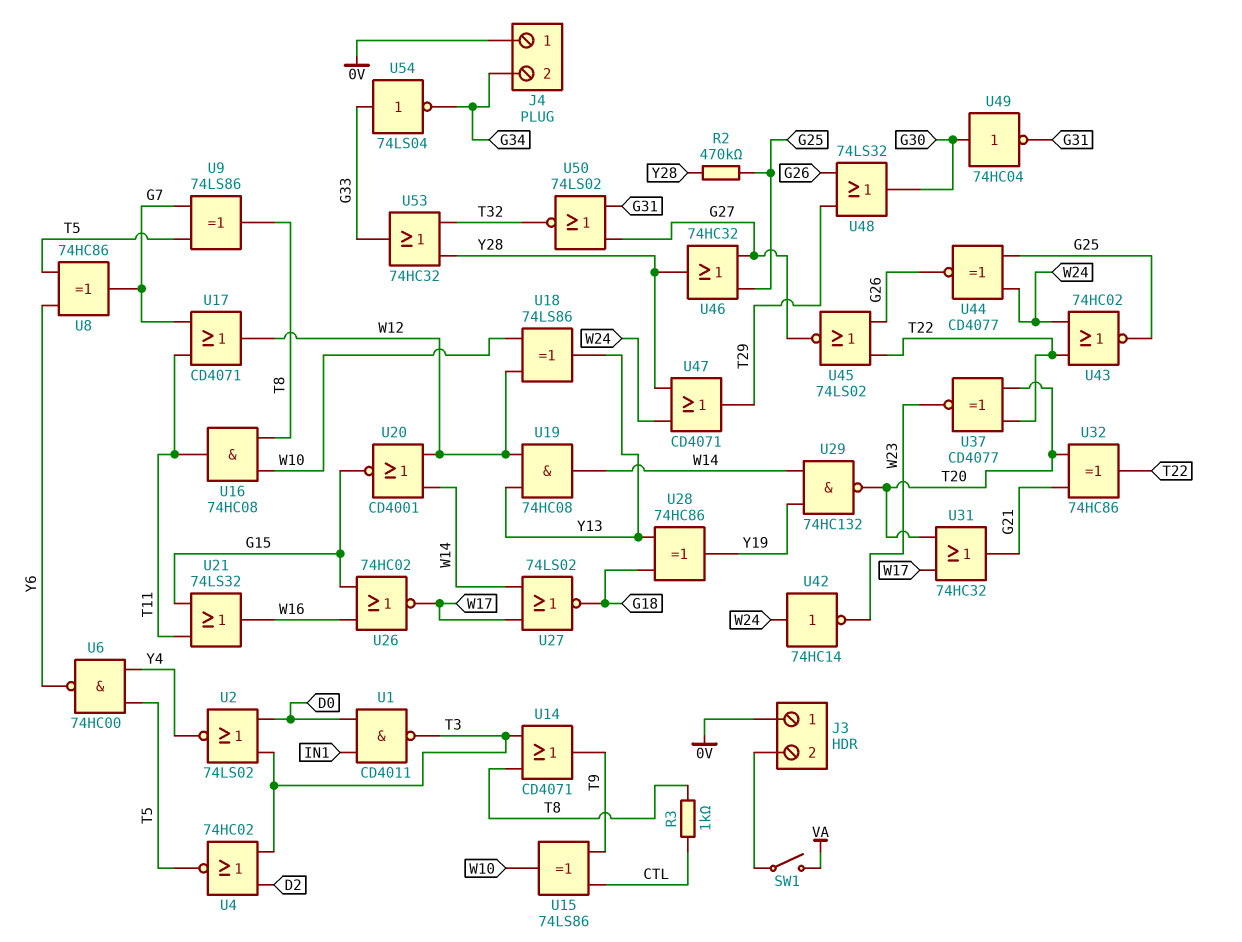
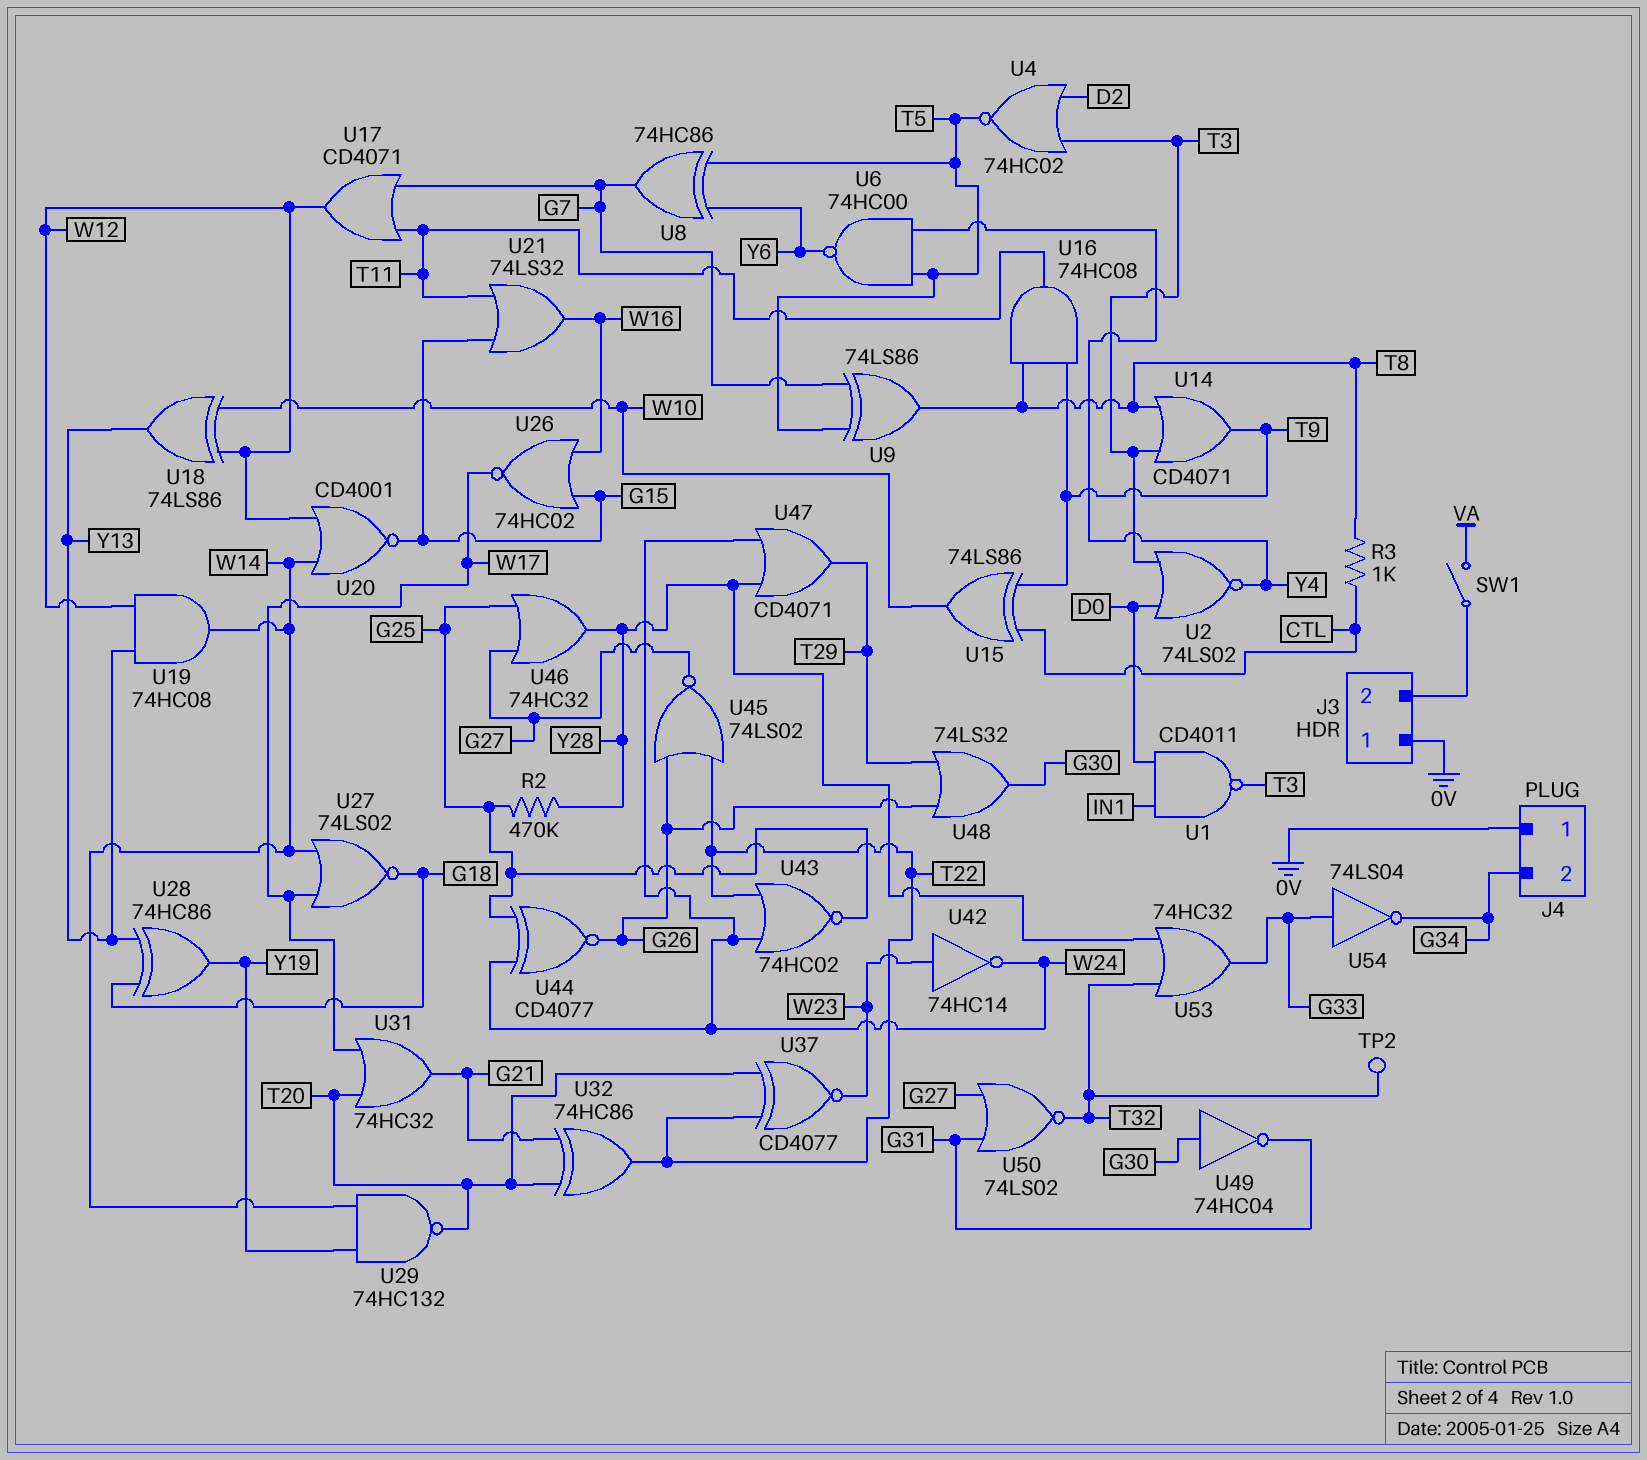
TP2: none -> test point (T32)
U16: AND 74HC08 (in T8, in W10, out T11) -> AND 74HC08 (in T8, in T9, out T11)
U42: NOT 74HC14 (in W24, out W23) -> NOT 74HC14 (in W23, out W24)

